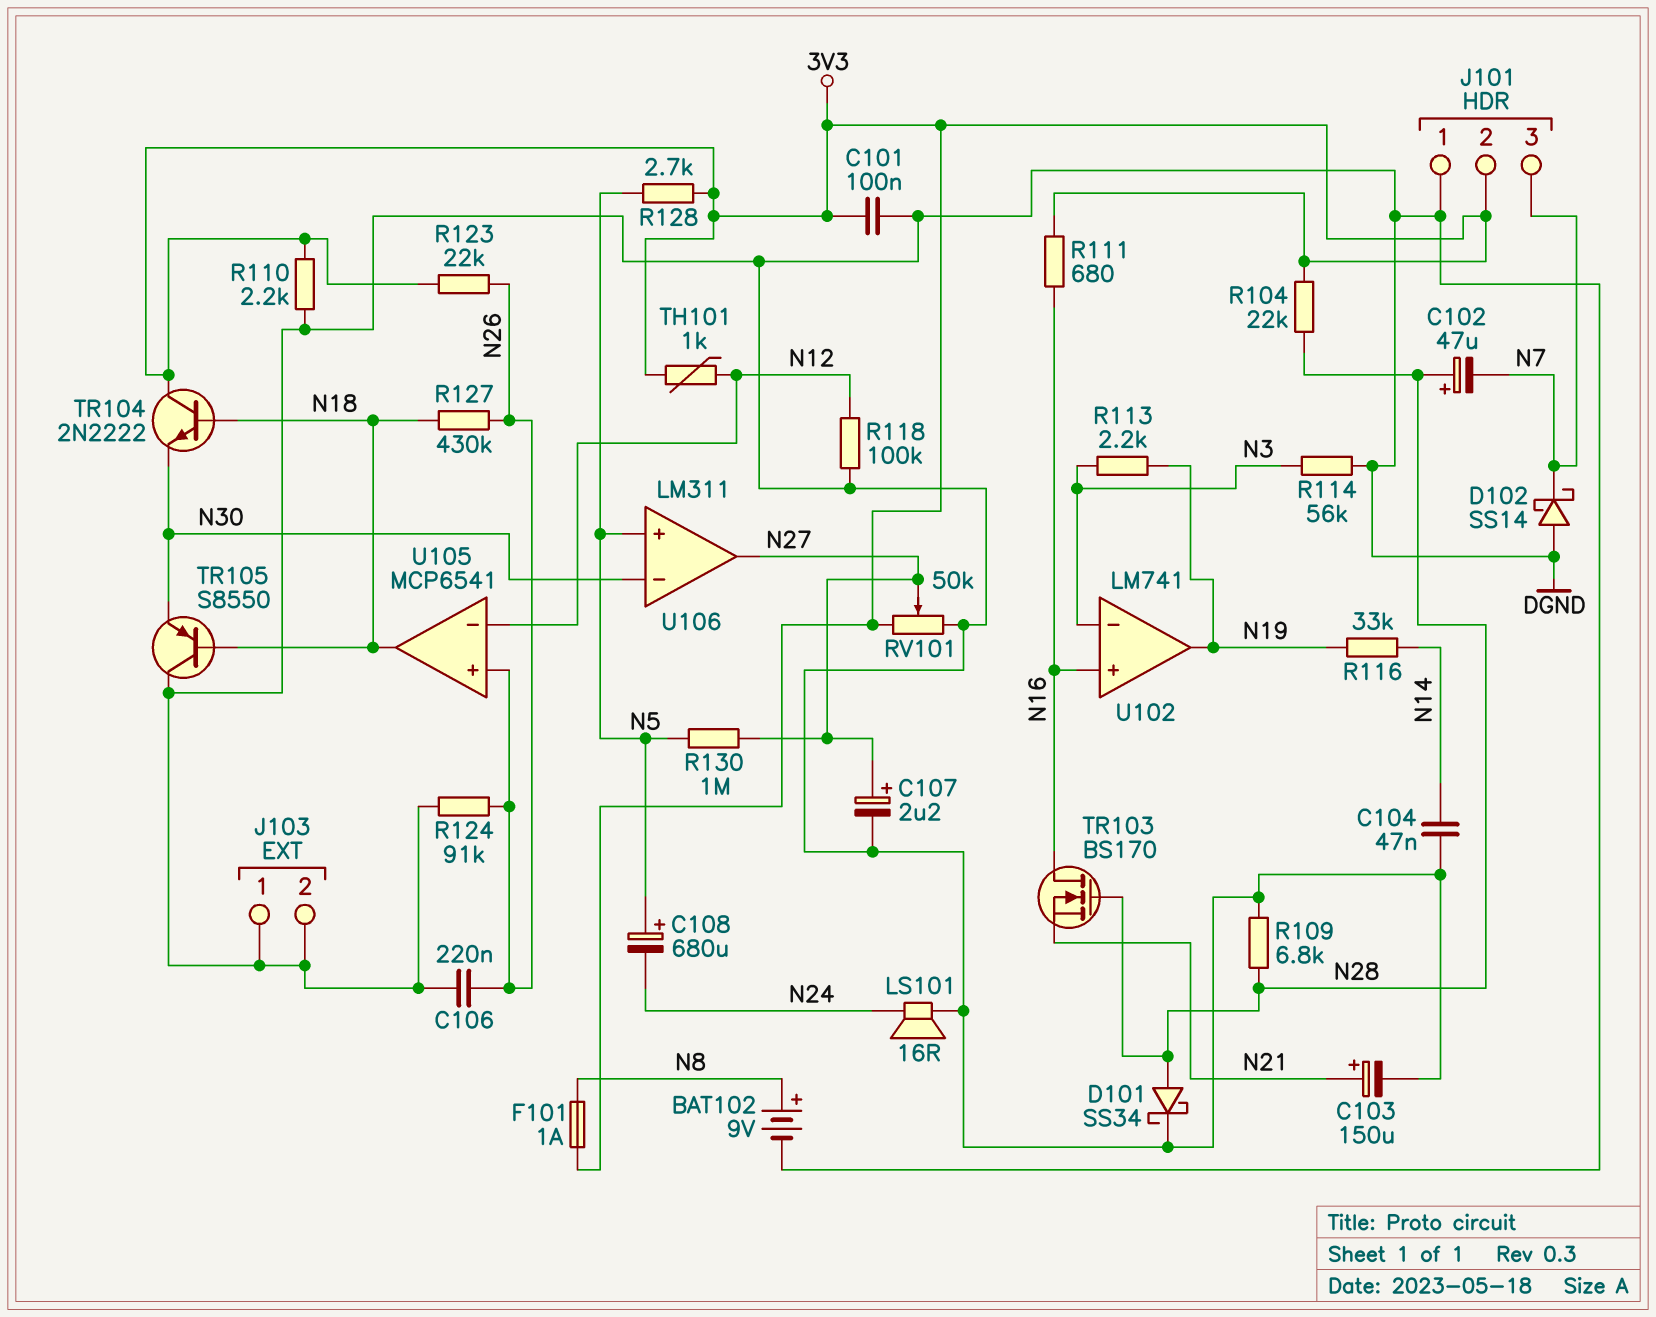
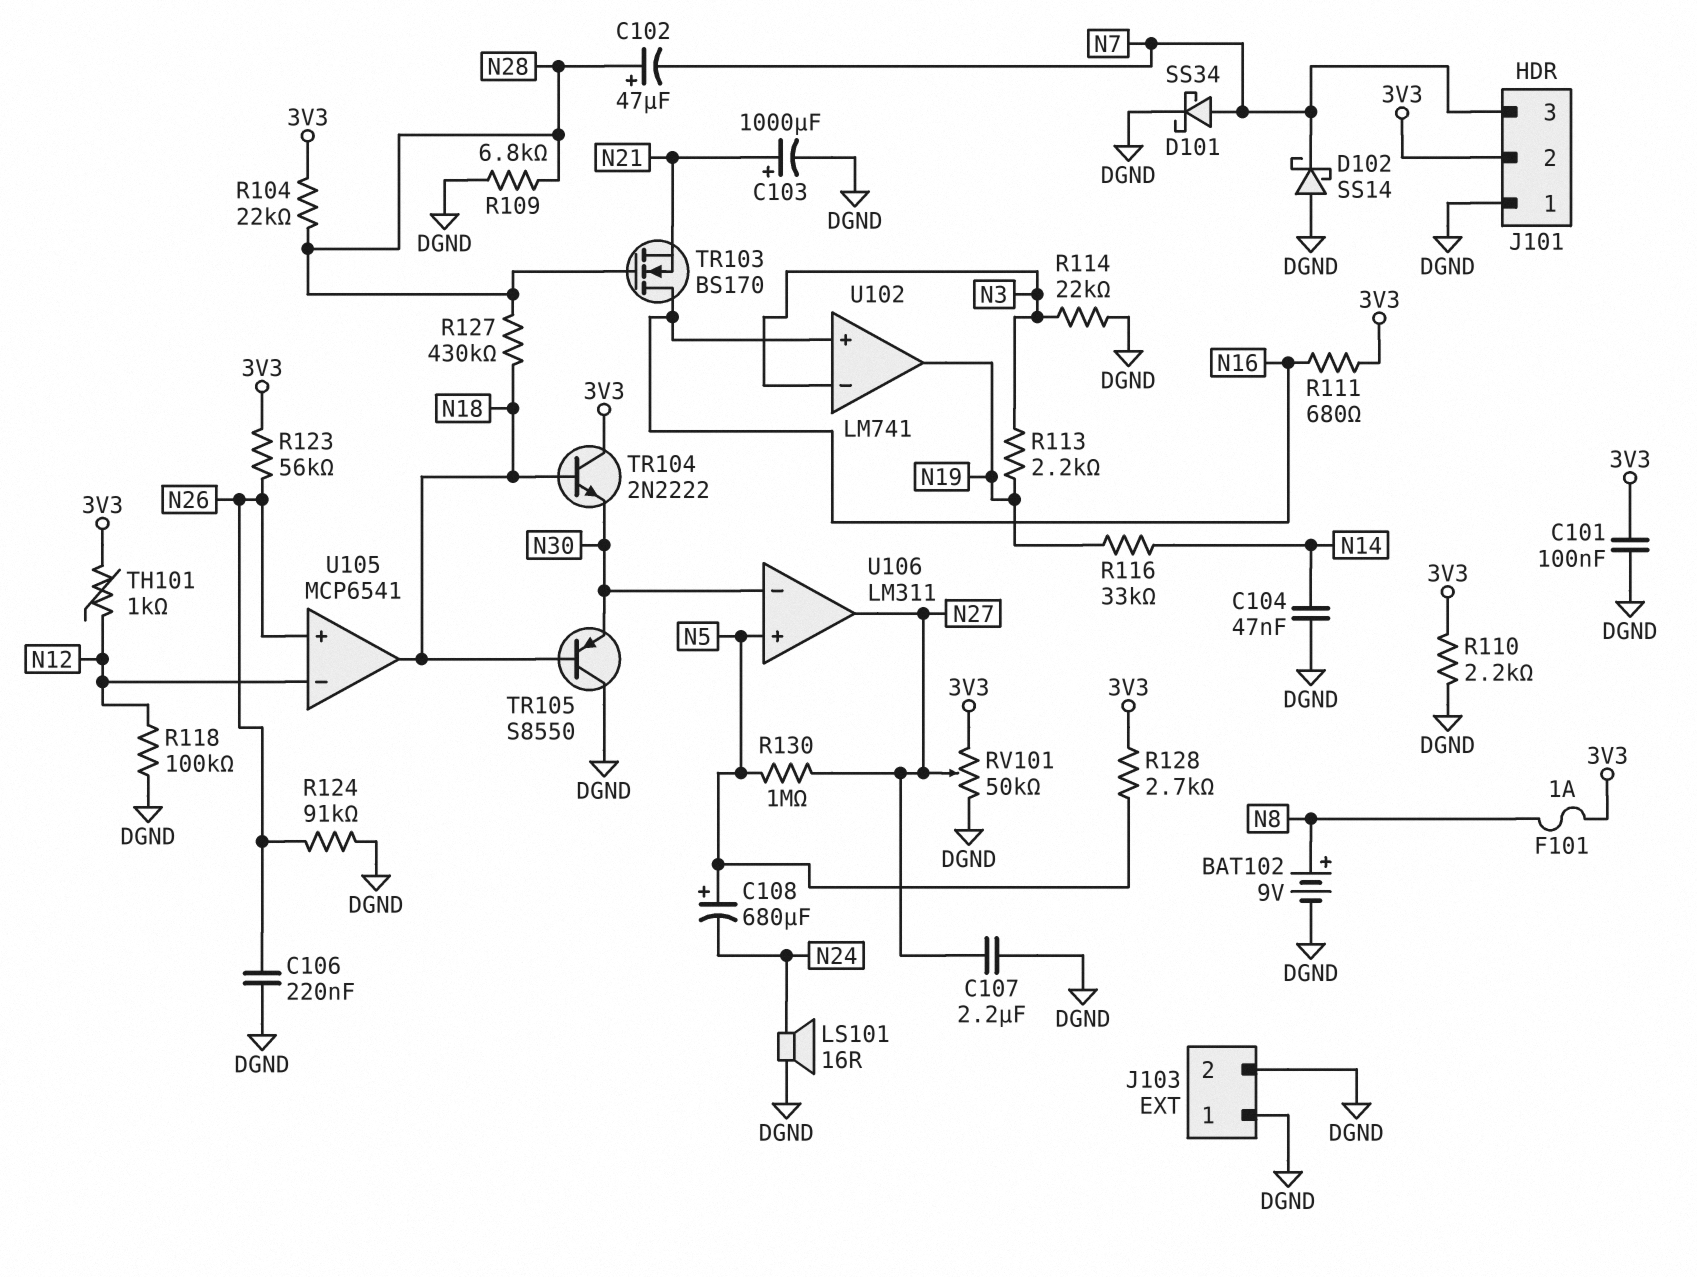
C103: 150uF (plus N21, minus DGND) -> 1000uF (plus N21, minus DGND)
C107: 2.2uF (plus N27, minus DGND) -> 2.2uF (DGND, N27)
D101: schottky SS34 (A N28, K DGND) -> schottky SS34 (A N7, K DGND)
R114: 56k (DGND, N3) -> 22k (DGND, N3)
R123: 22k (3V3, N26) -> 56k (3V3, N26)
R127: 430k (N18, N26) -> 430k (N18, N28)

